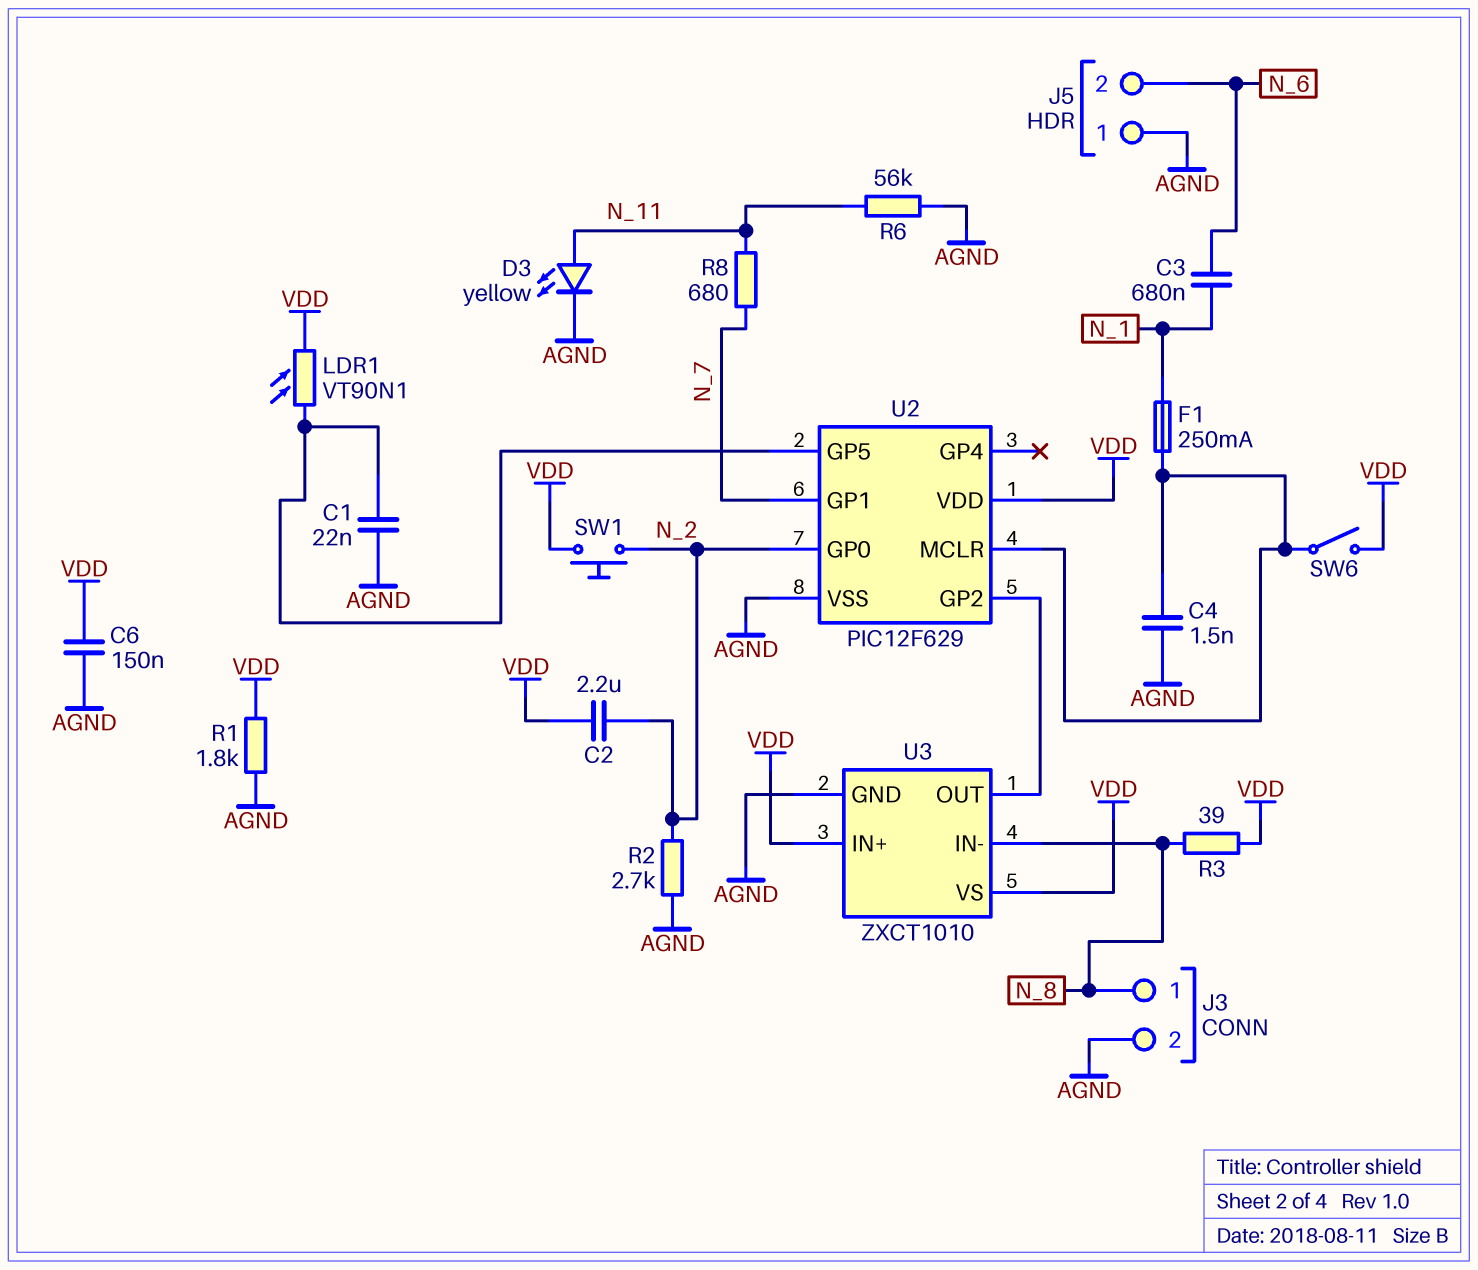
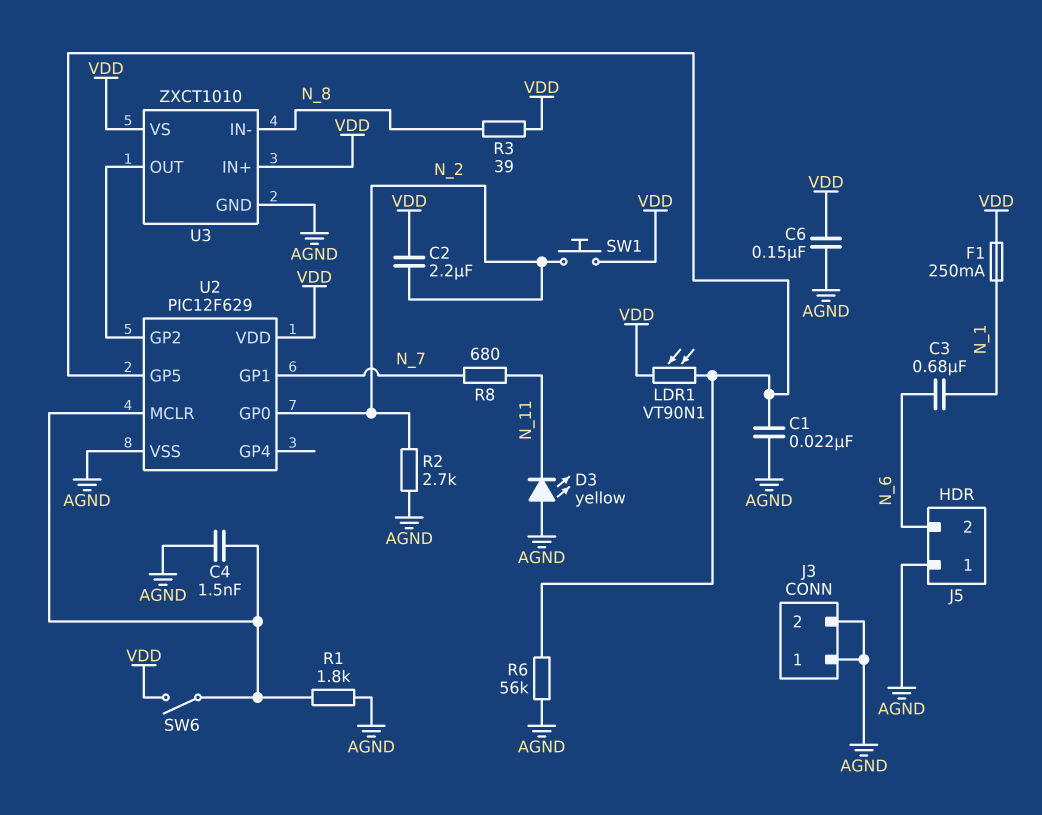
D3: LED yellow (A N_11, K AGND) -> LED yellow (A AGND, K N_11)
F1: 250mA (N_1, U2/MCLR) -> 250mA (N_1, VDD)
J3 pin 1: N_8 -> AGND
R1: 1.8k (AGND, VDD) -> 1.8k (AGND, U2/MCLR)
R6: 56k (AGND, N_11) -> 56k (AGND, U2/GP5)

